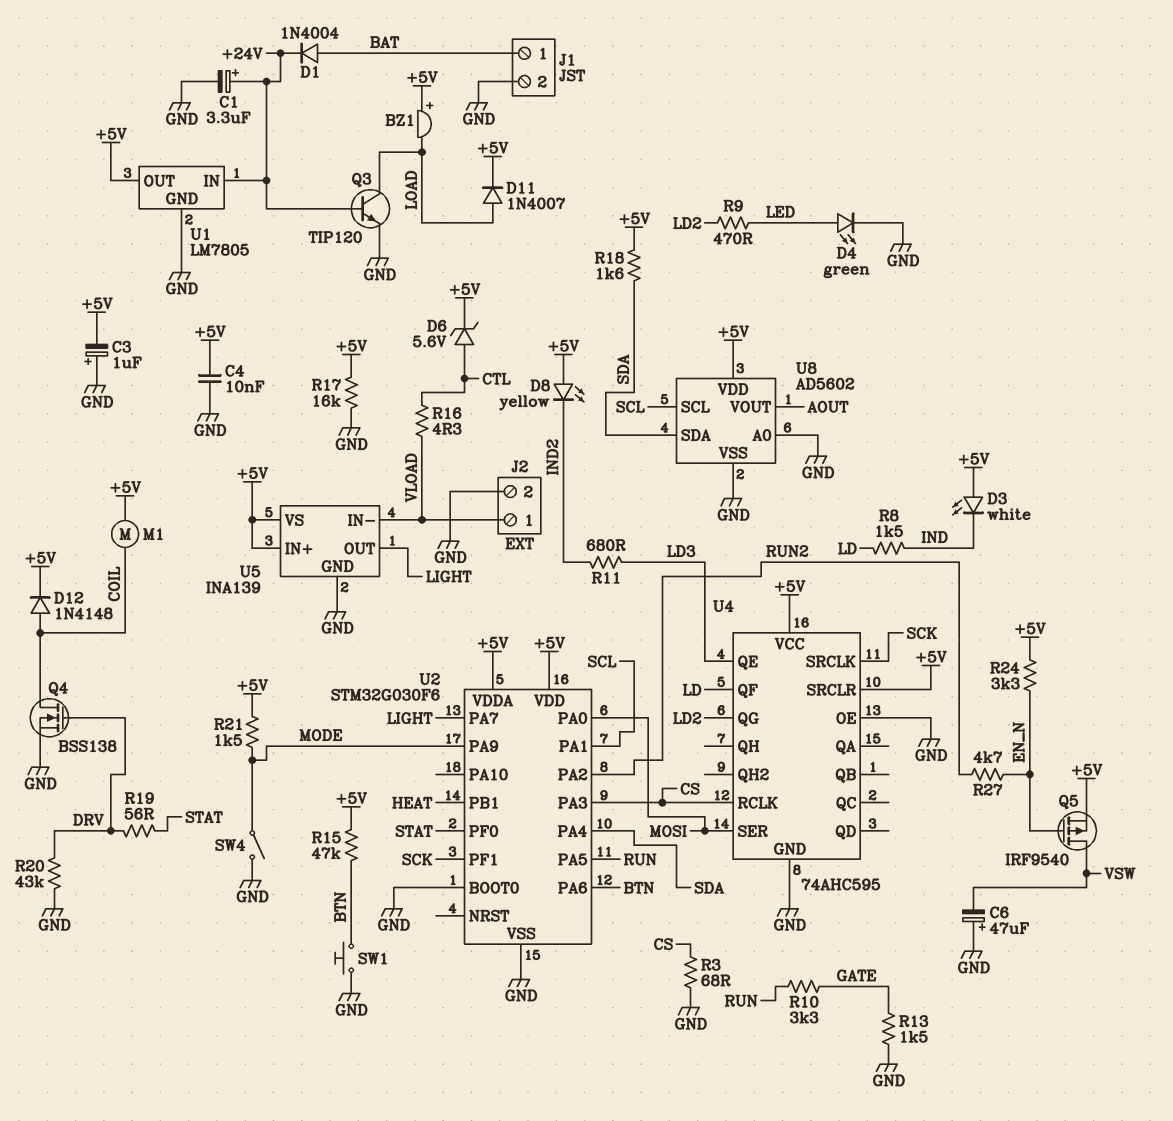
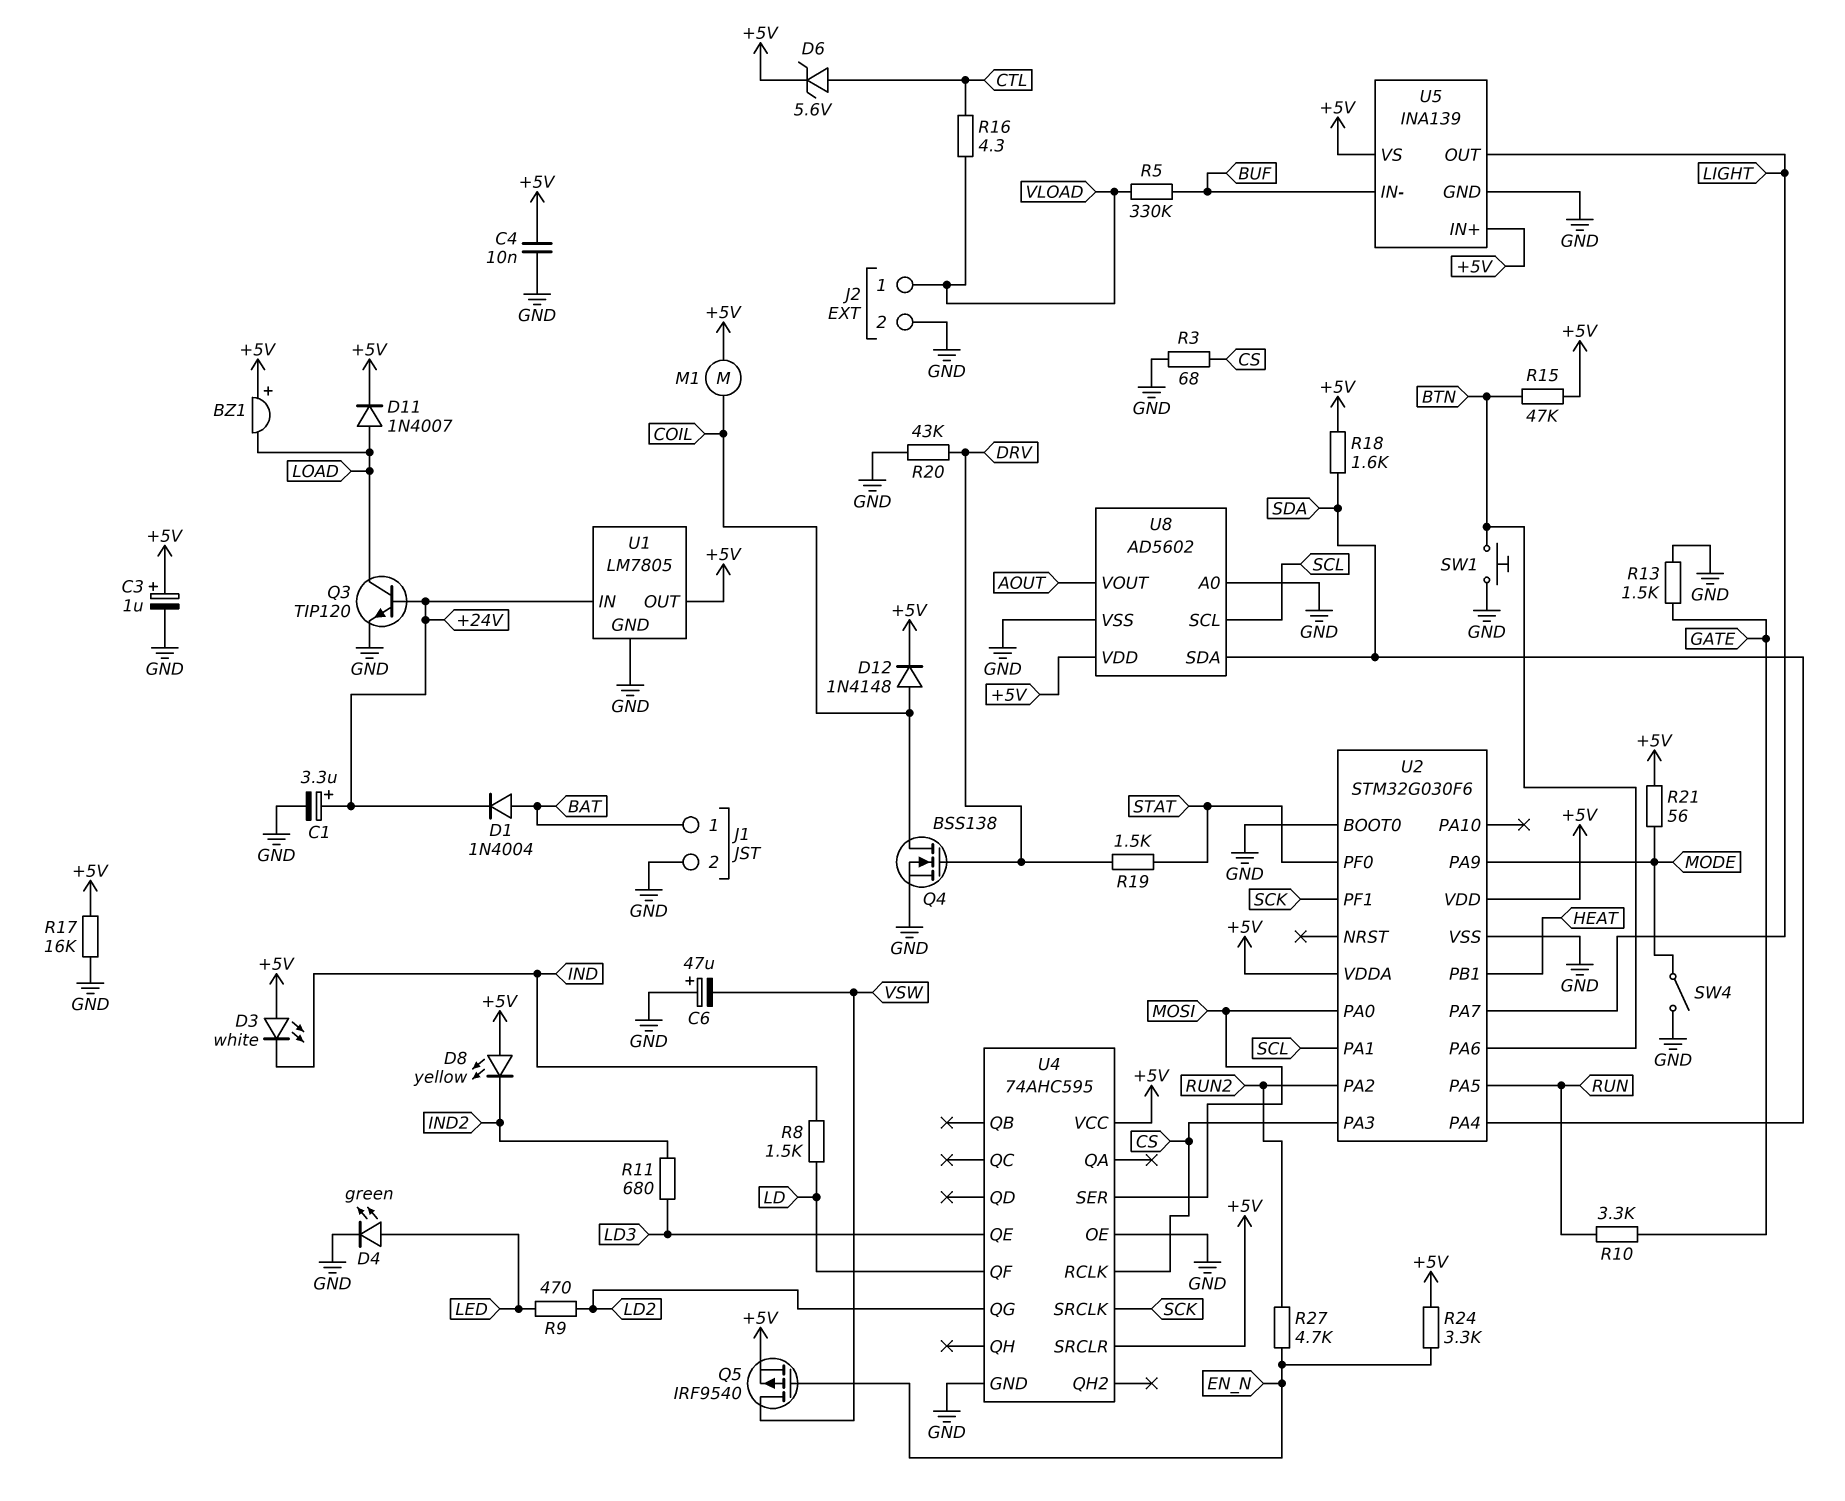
C3: 1uF (plus GND, minus +5V) -> 1uF (plus +5V, minus GND)
R5: none -> 330k (BUF, VLOAD)
R19: 56 (DRV, STAT) -> 1.5k (DRV, STAT)
R21: 1.5k (+5V, MODE) -> 56 (+5V, MODE)
U5 pin IN-: VLOAD -> BUF

